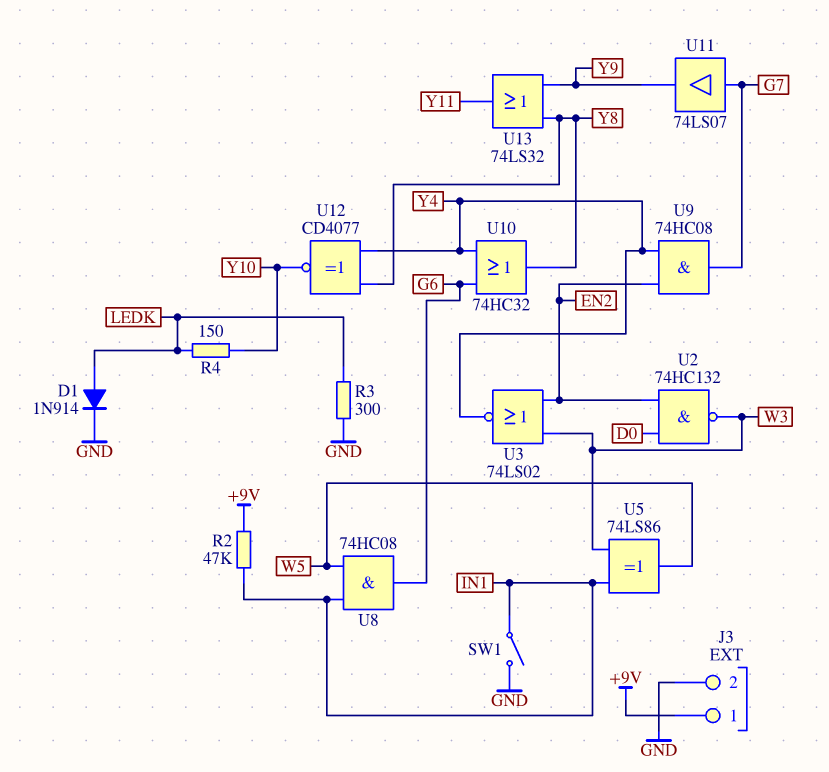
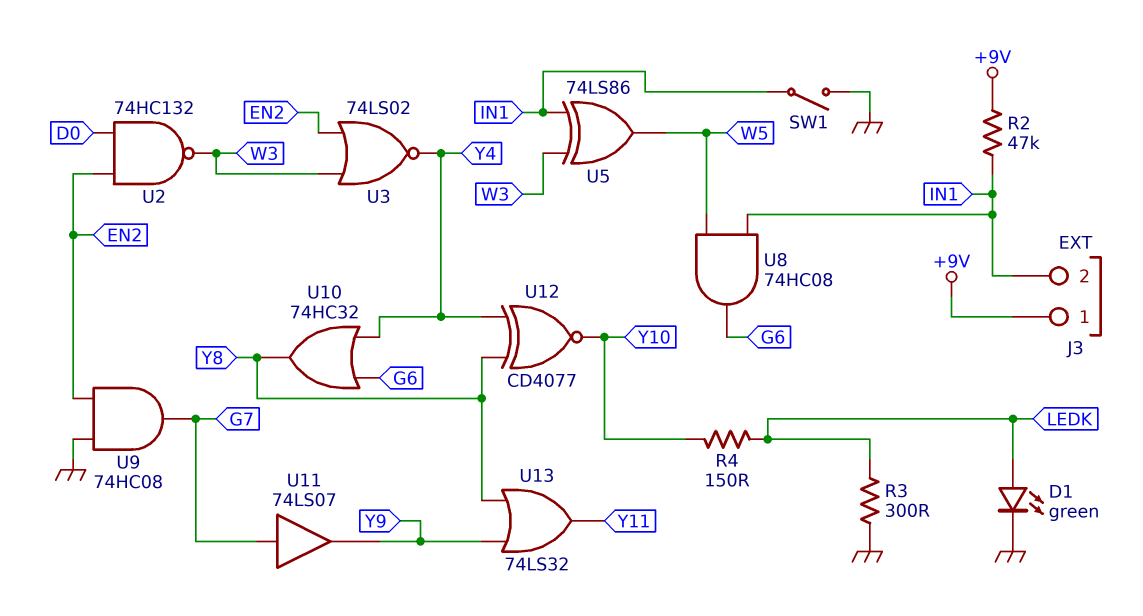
D1: diode 1N914 (A LEDK, K GND) -> LED green (A LEDK, K GND)
J3 pin 2: GND -> IN1
U9: AND 74HC08 (in EN2, in Y4, out G7) -> AND 74HC08 (in EN2, in GND, out G7)

